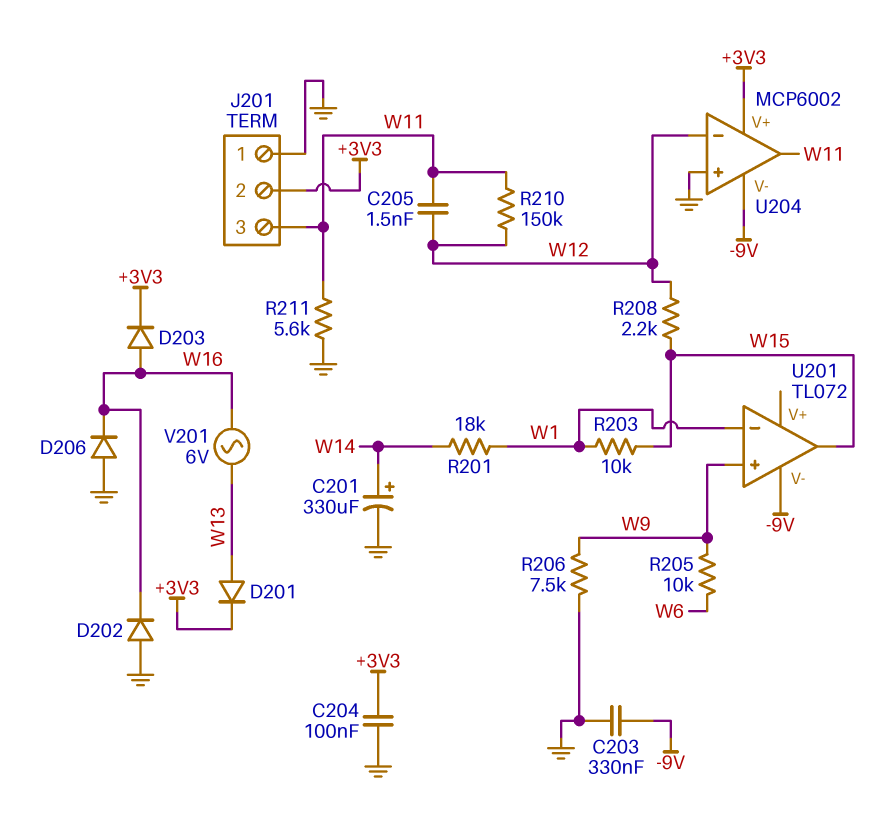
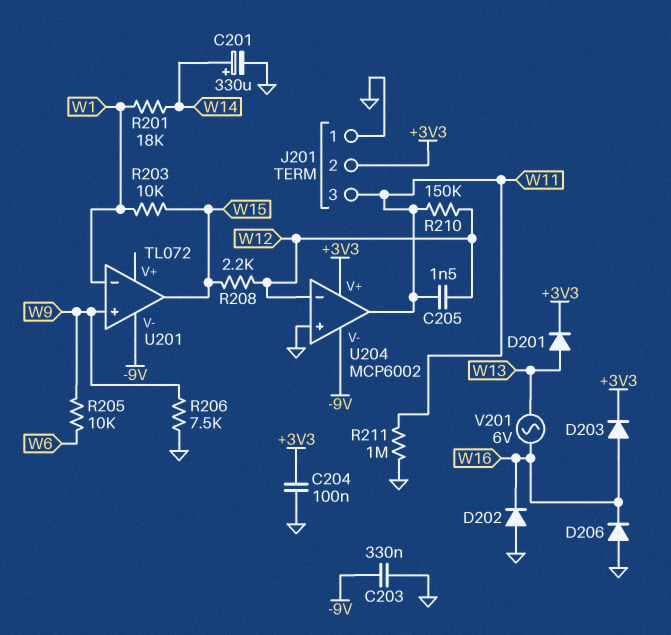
R211: 5.6k (GND, W11) -> 1M (GND, W11)

